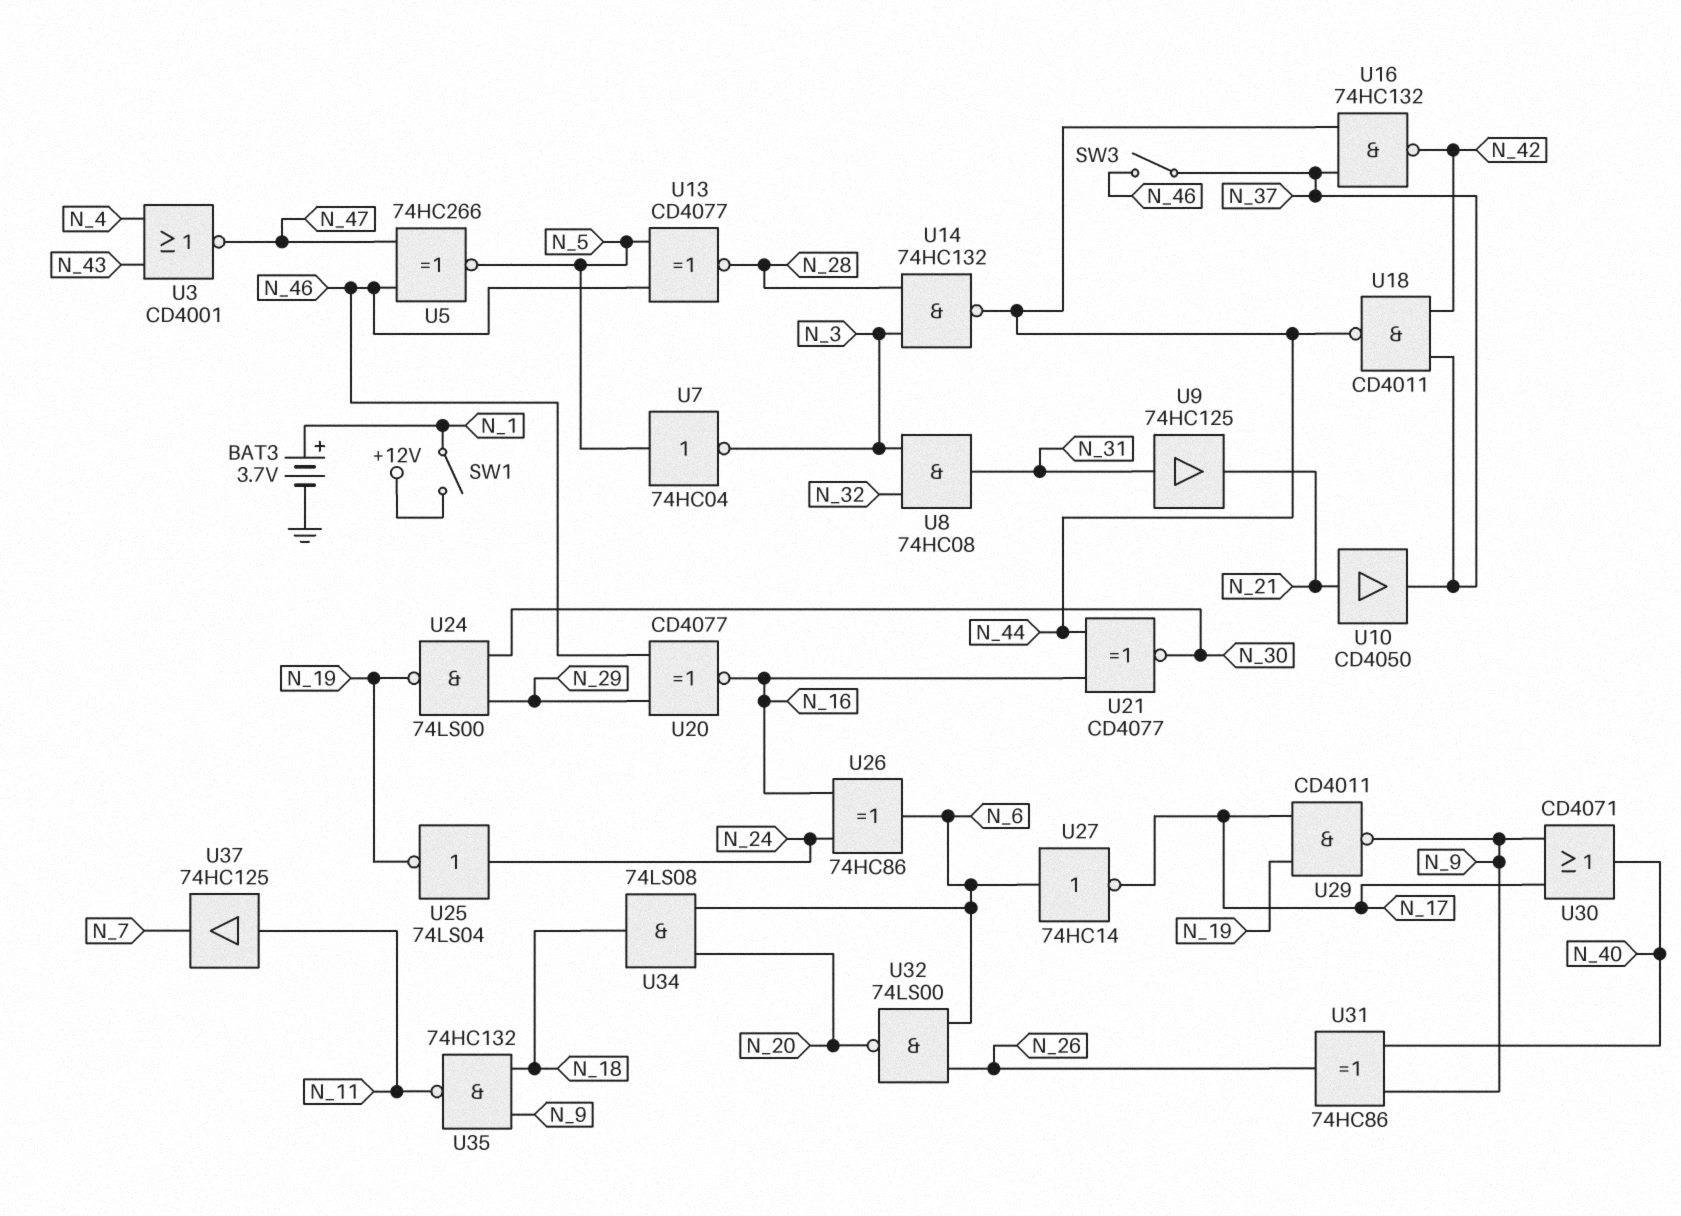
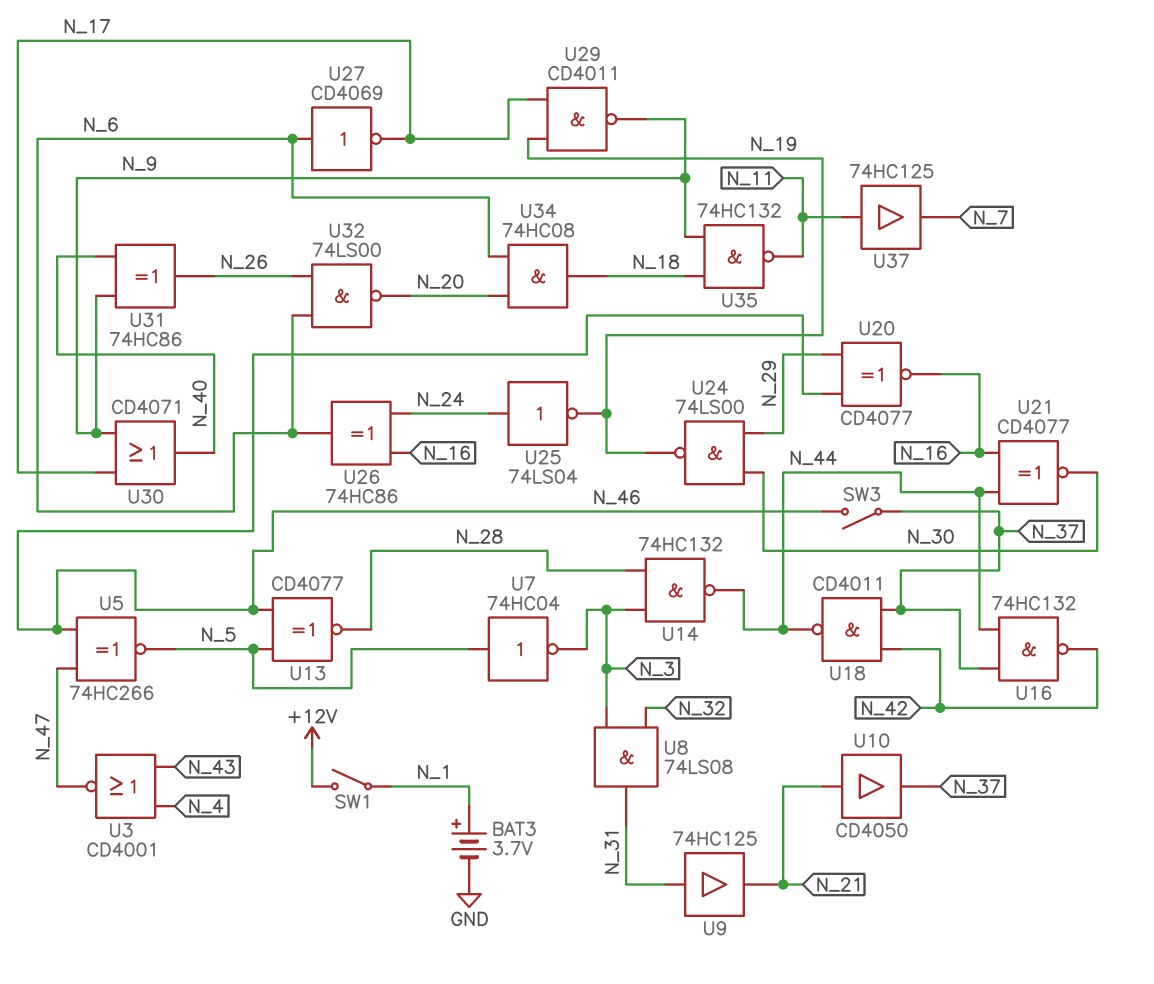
U8: AND 74HC08 (in N_3, in N_32, out N_31) -> AND 74LS08 (in N_3, in N_32, out N_31)
U27: NOT 74HC14 (in N_6, out N_17) -> NOT CD4069 (in N_6, out N_17)
U34: AND 74LS08 (in N_6, in N_20, out N_18) -> AND 74HC08 (in N_6, in N_20, out N_18)

